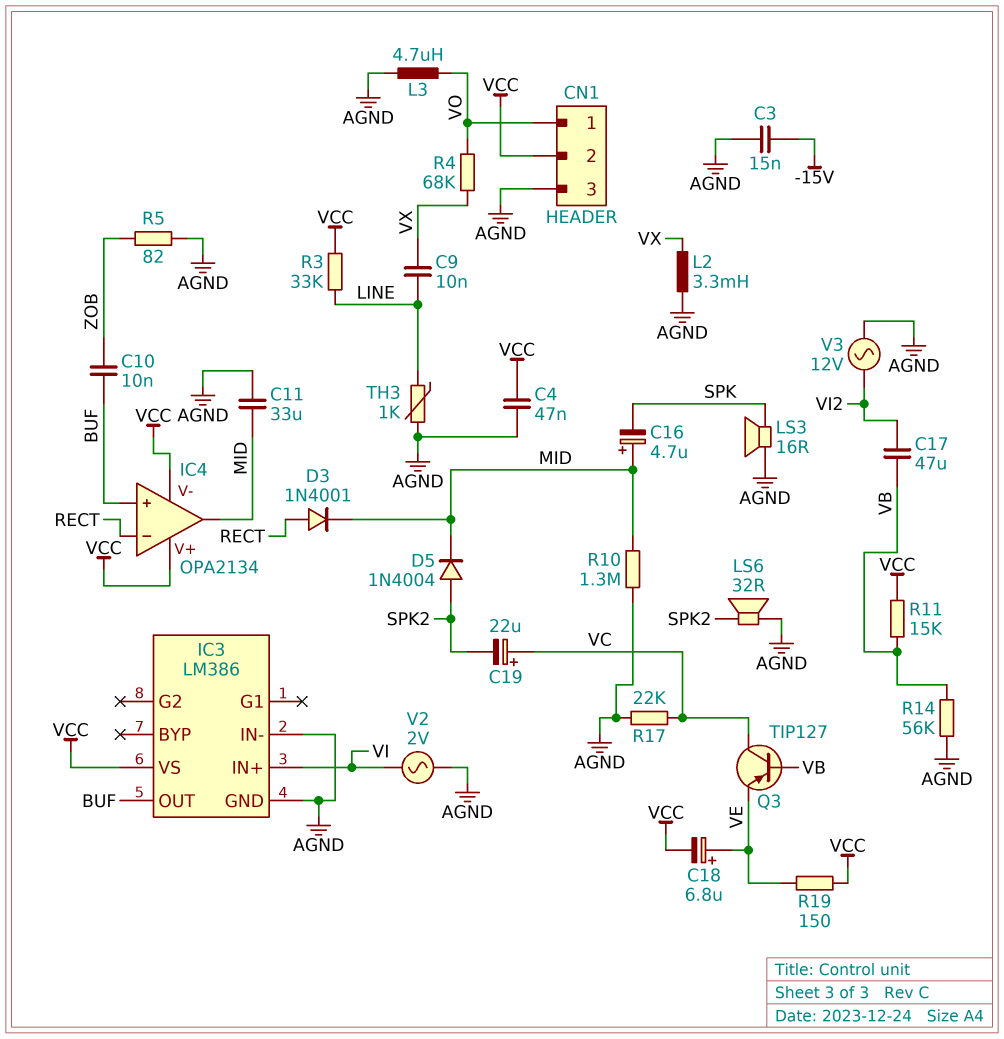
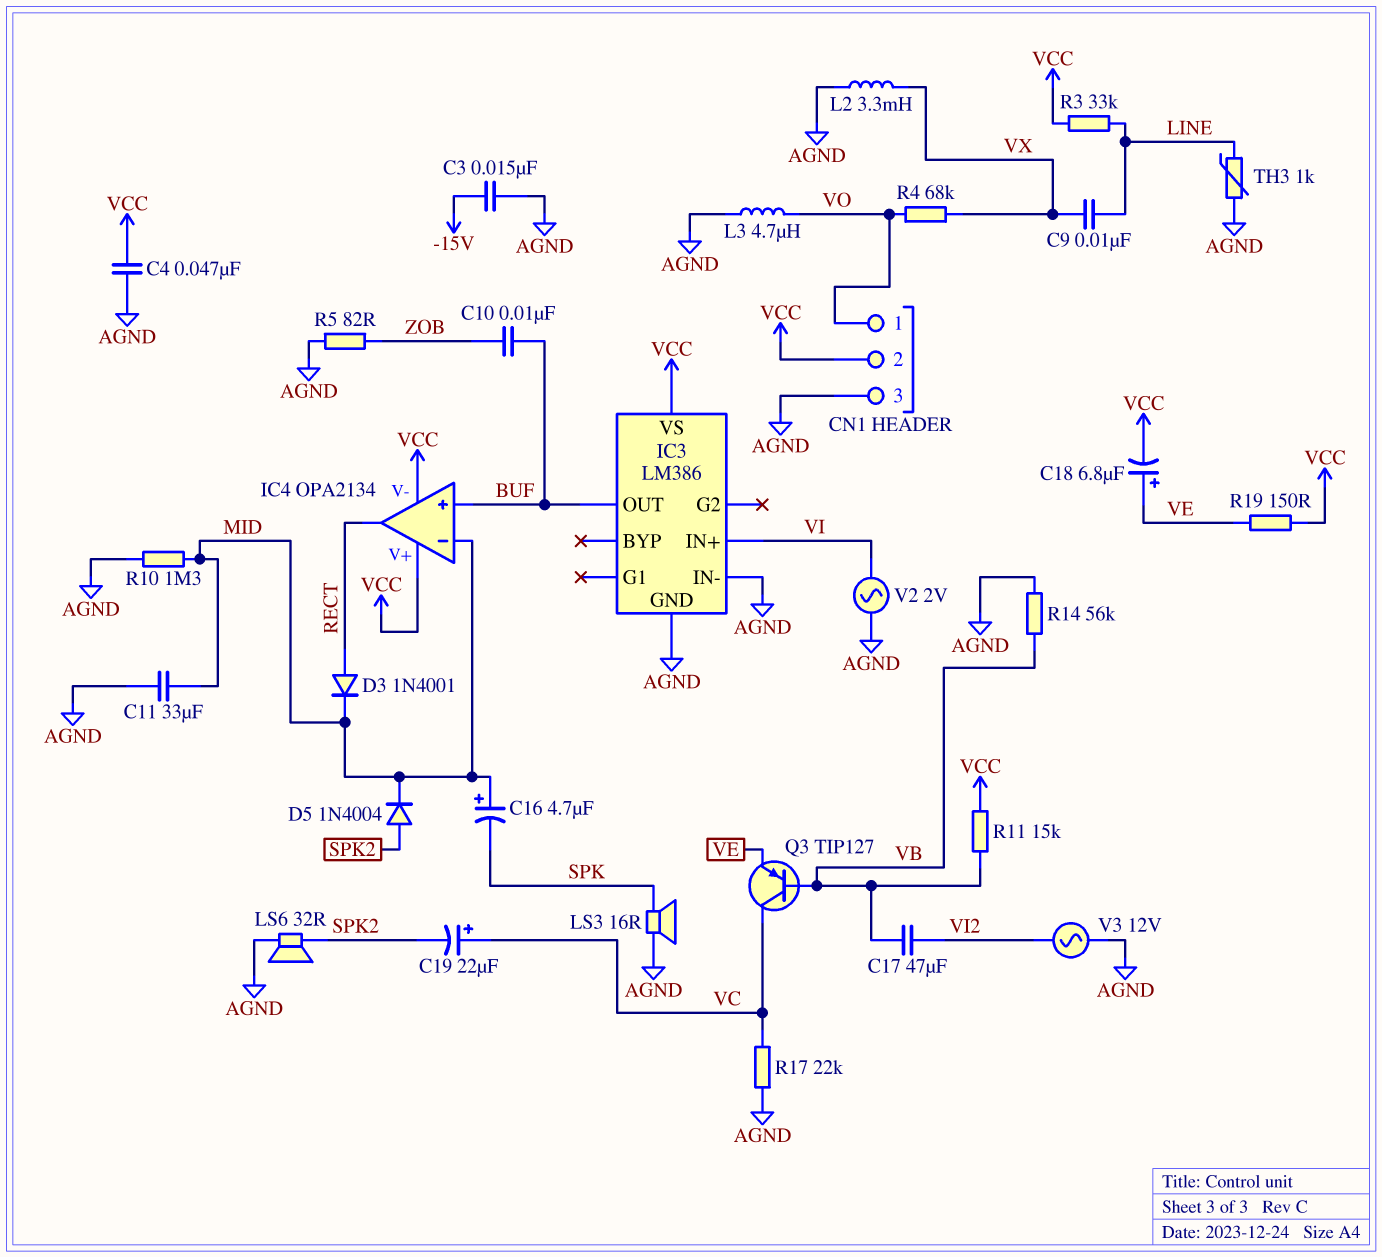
IC4 pin in-: RECT -> MID
IC4 pin out: MID -> RECT

